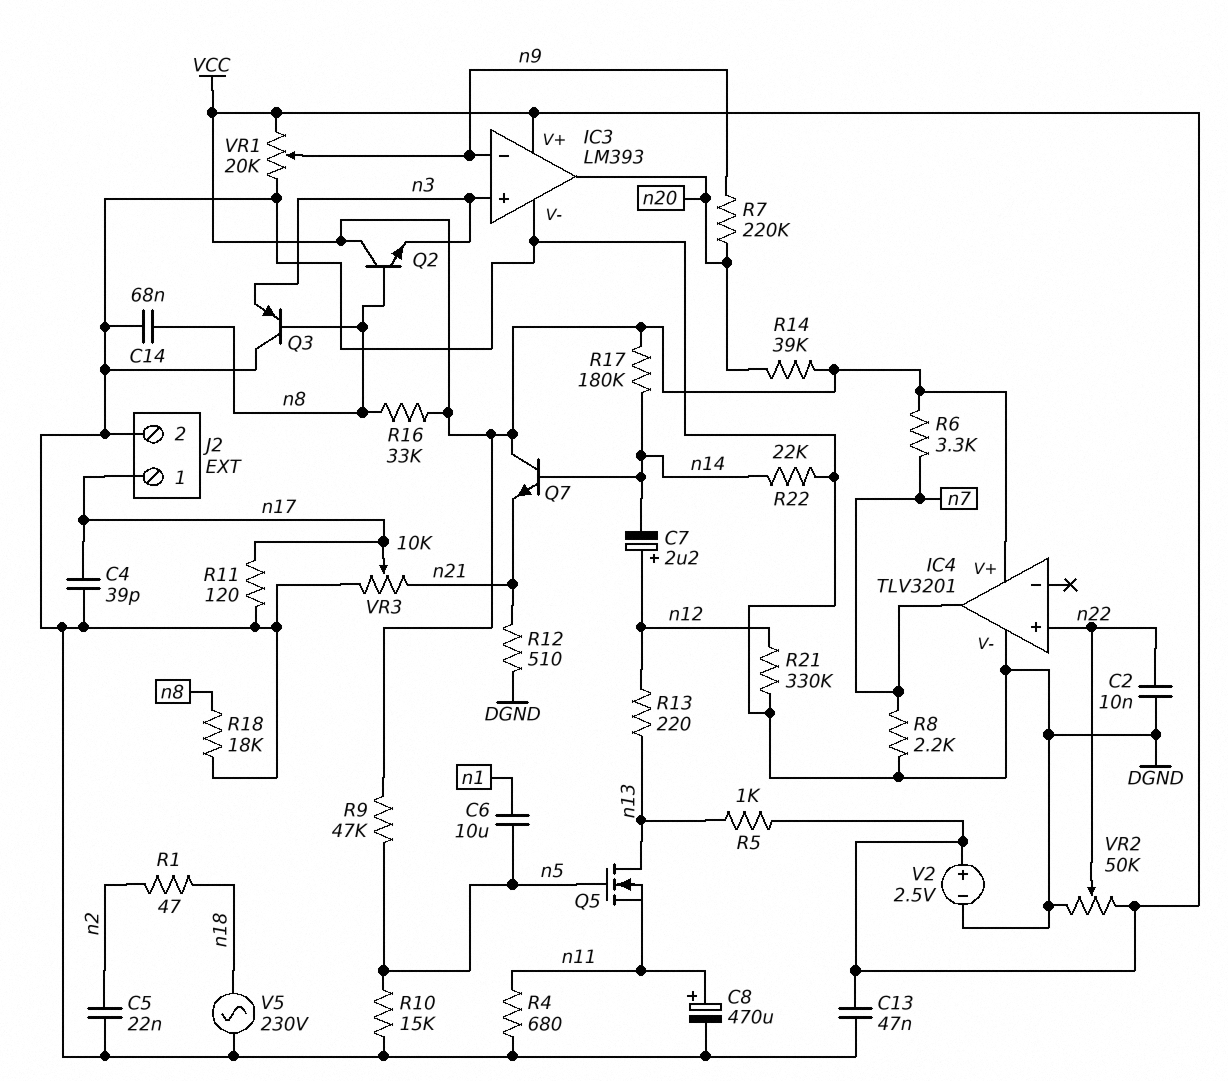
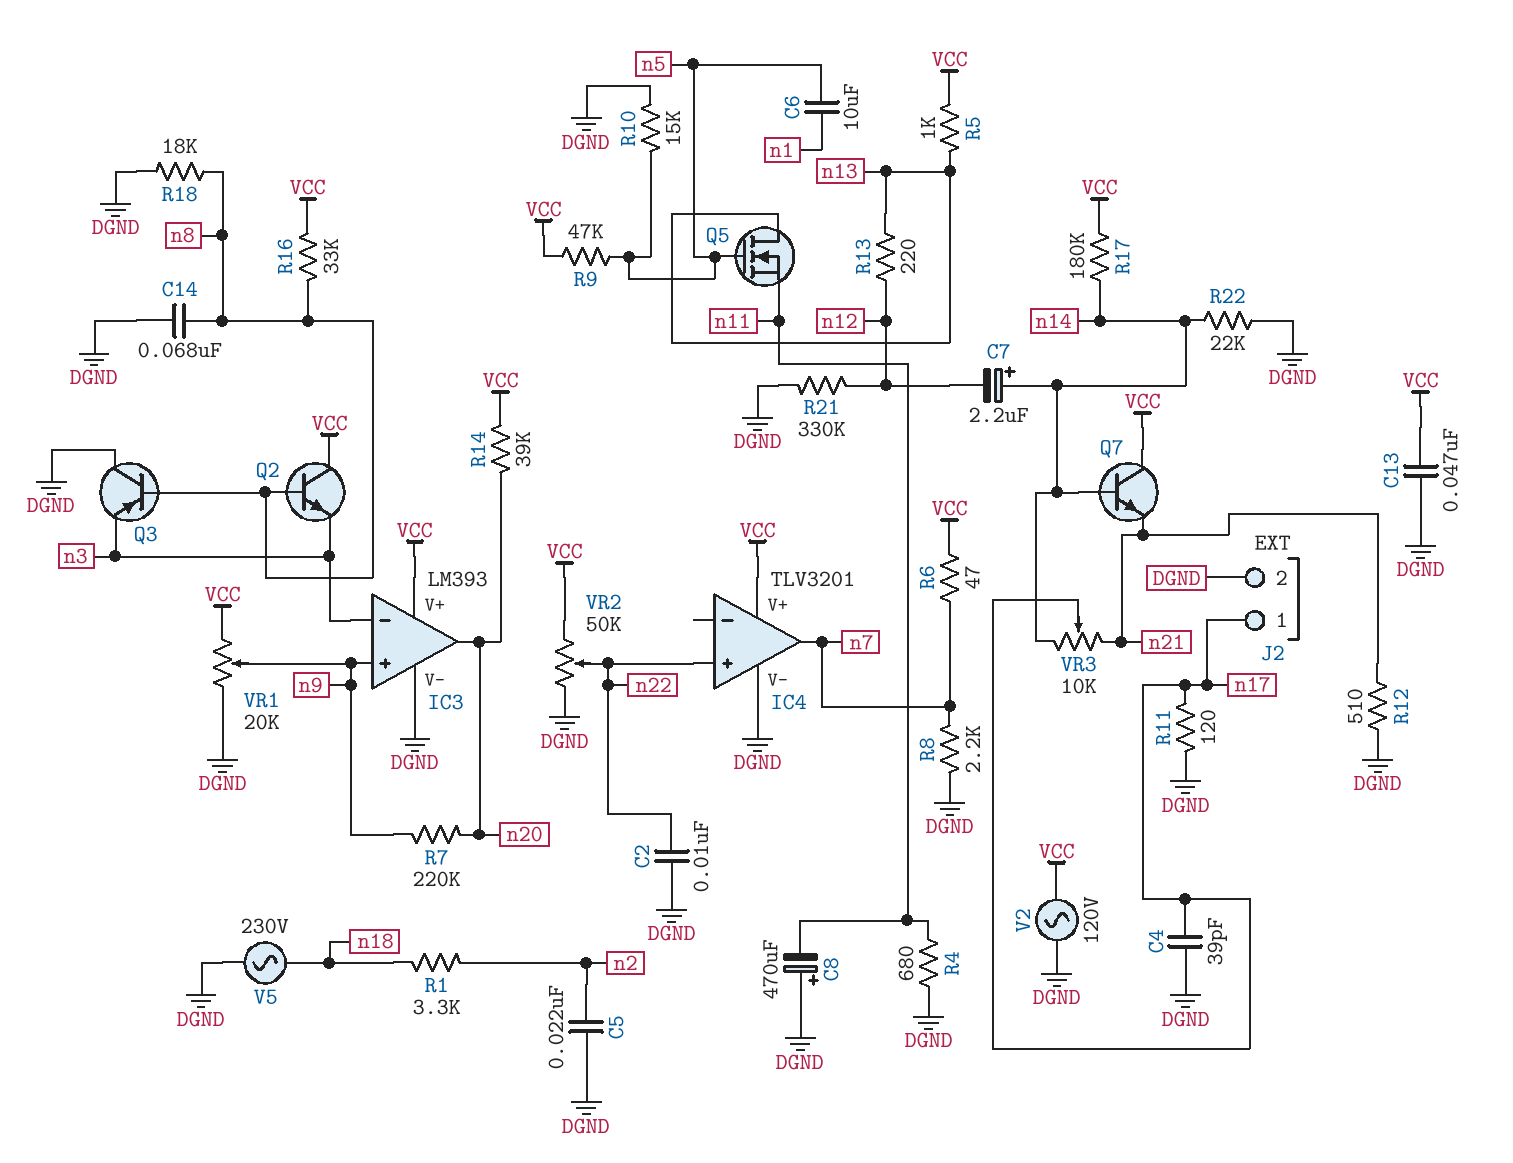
C7: 2.2uF (plus n12, minus n14) -> 2.2uF (plus n14, minus n12)
C8: 470uF (plus n11, minus DGND) -> 470uF (plus DGND, minus n11)
IC3 pin in+: n3 -> n9
IC3 pin in-: n9 -> n3
R1: 47 (n2, n18) -> 3.3k (n2, n18)
R6: 3.3k (VCC, n7) -> 47 (VCC, n7)
V2: 2.5V (plus VCC, minus DGND) -> AC 120V (DGND, VCC)
VR3: 10k (DGND, n21, wiper n17) -> 10k (n14, n21, wiper n17)

